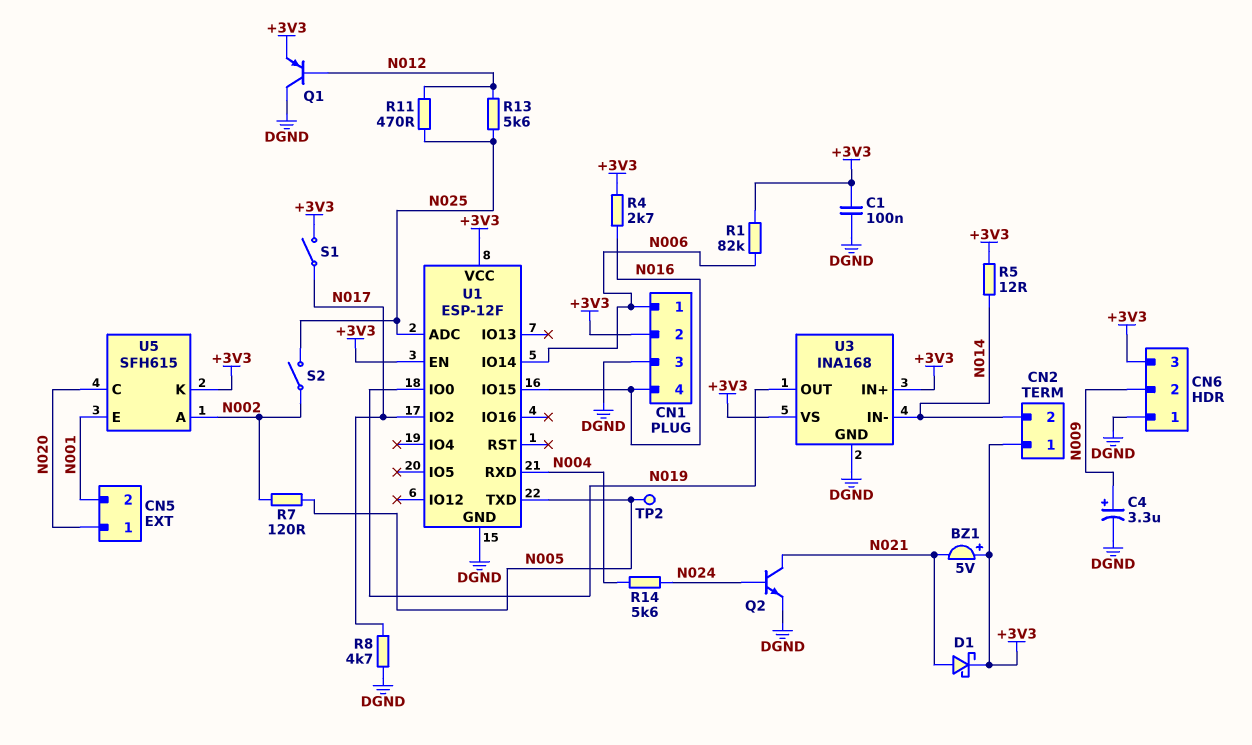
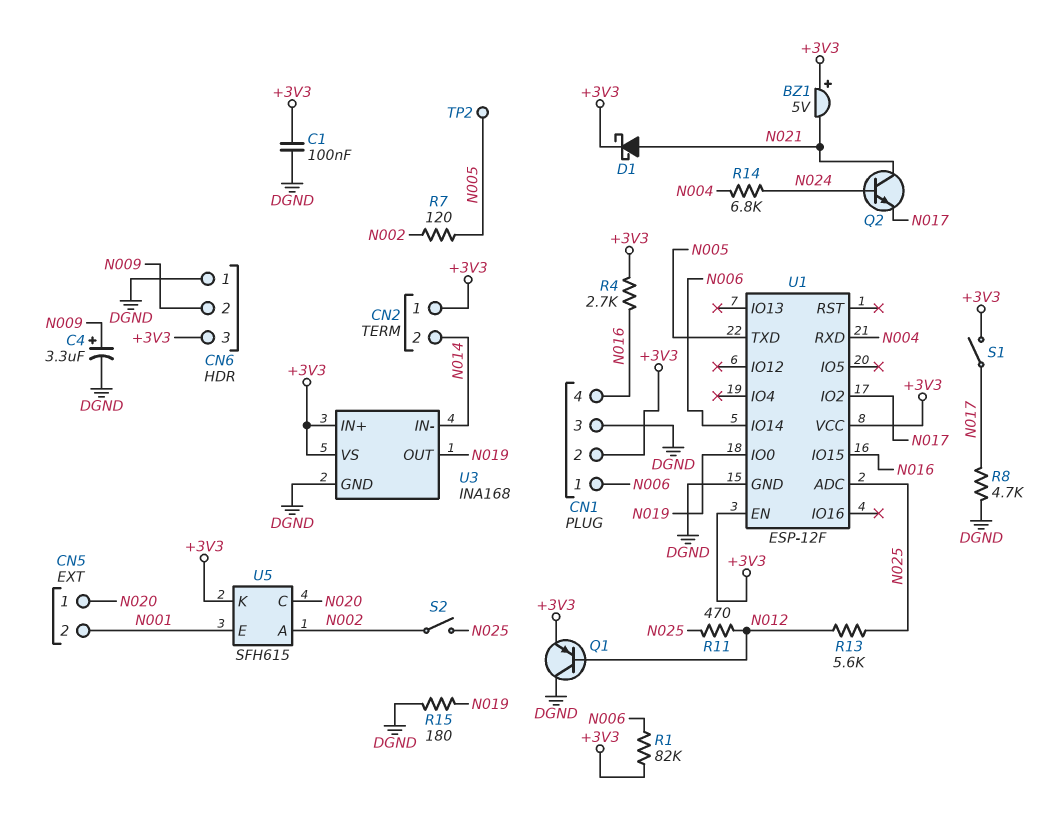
Q2: NPN (B N024, C N021, E DGND) -> NPN (B N024, C N021, E N017)
R5: 12 (+3V3, N014) -> none
R14: 5.6k (N004, N024) -> 6.8k (N004, N024)
R15: none -> 180 (DGND, N019)

